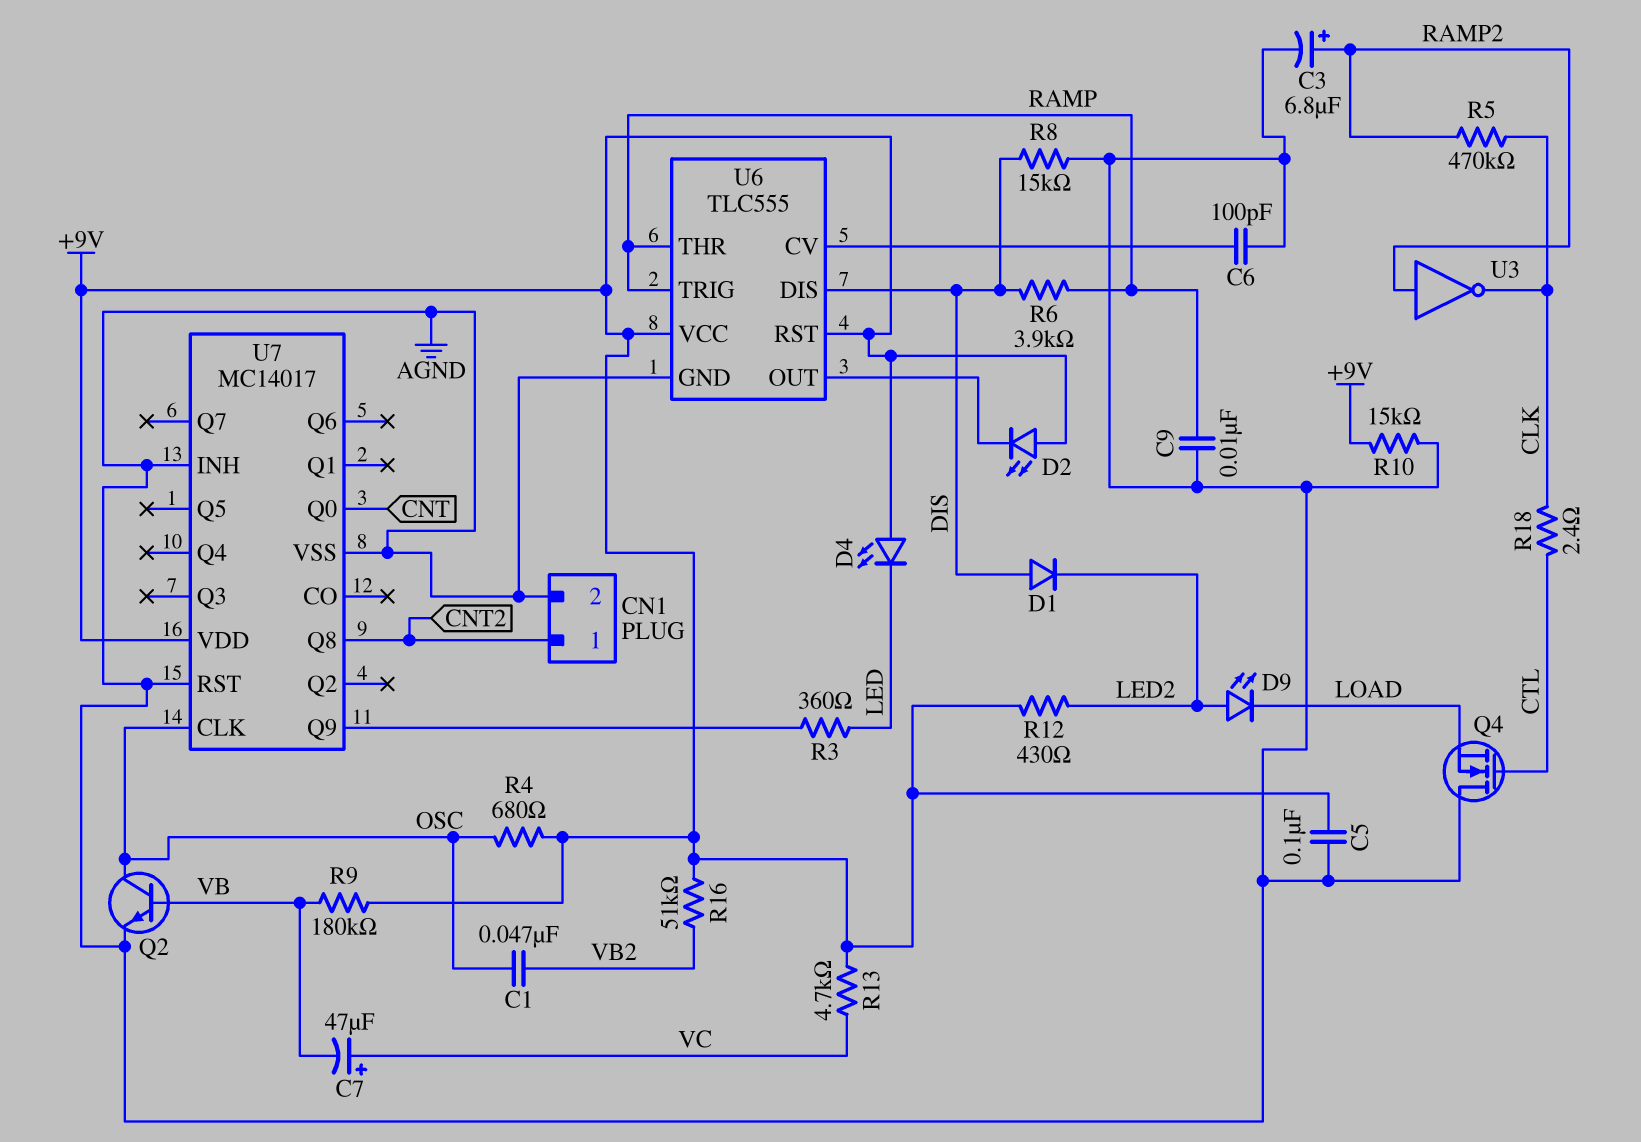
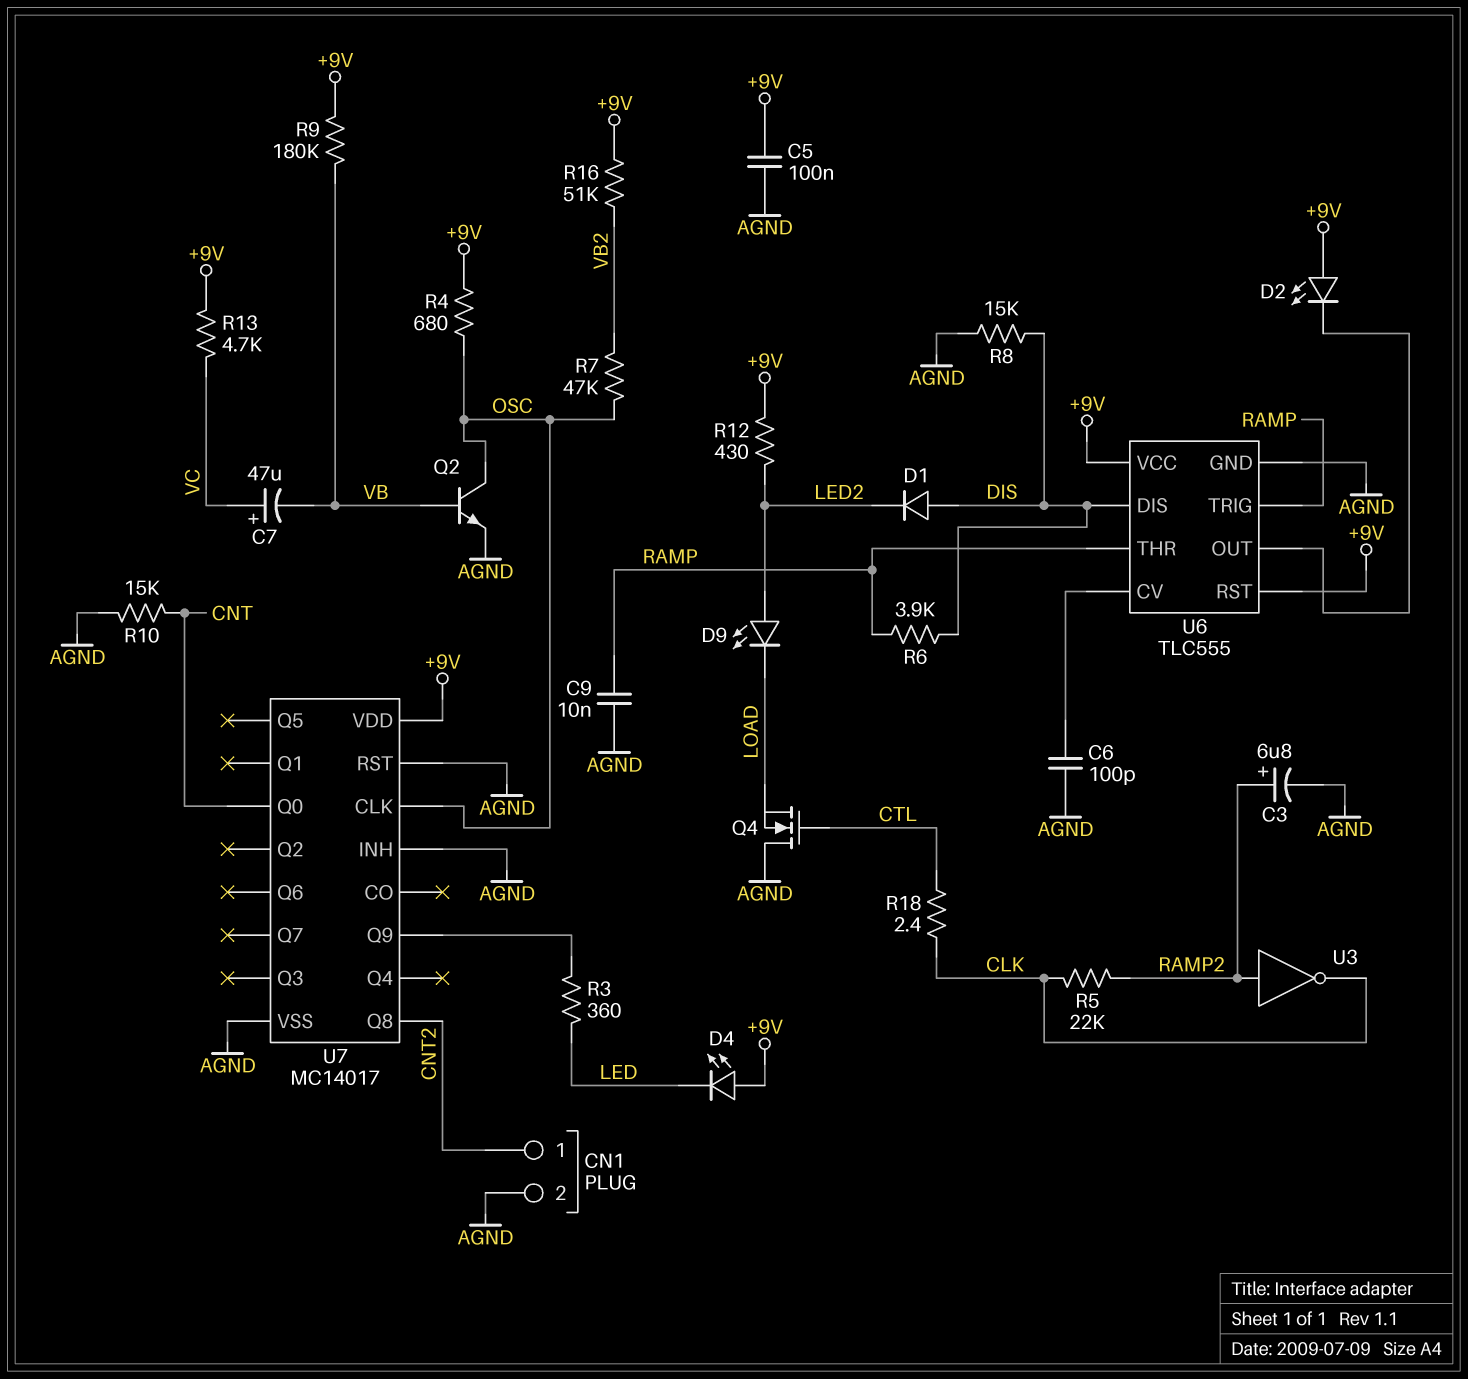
C1: 47nF (OSC, VB2) -> none
R5: 470k (CLK, RAMP2) -> 22k (CLK, RAMP2)
R7: none -> 47k (OSC, VB2)
R10: 15k (+9V, AGND) -> 15k (AGND, CNT)

